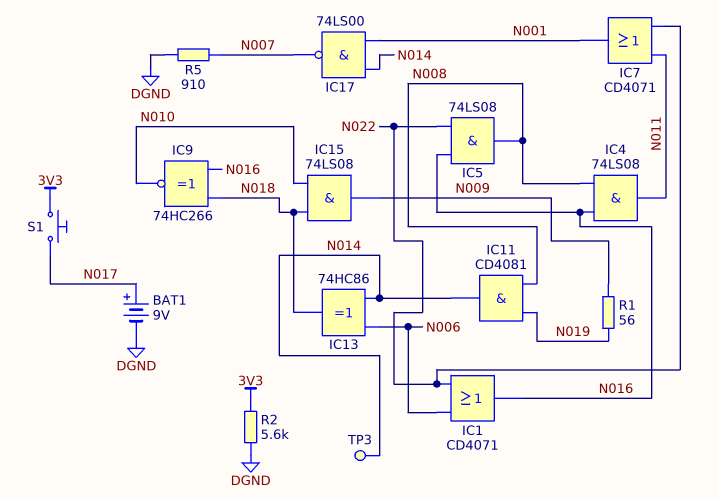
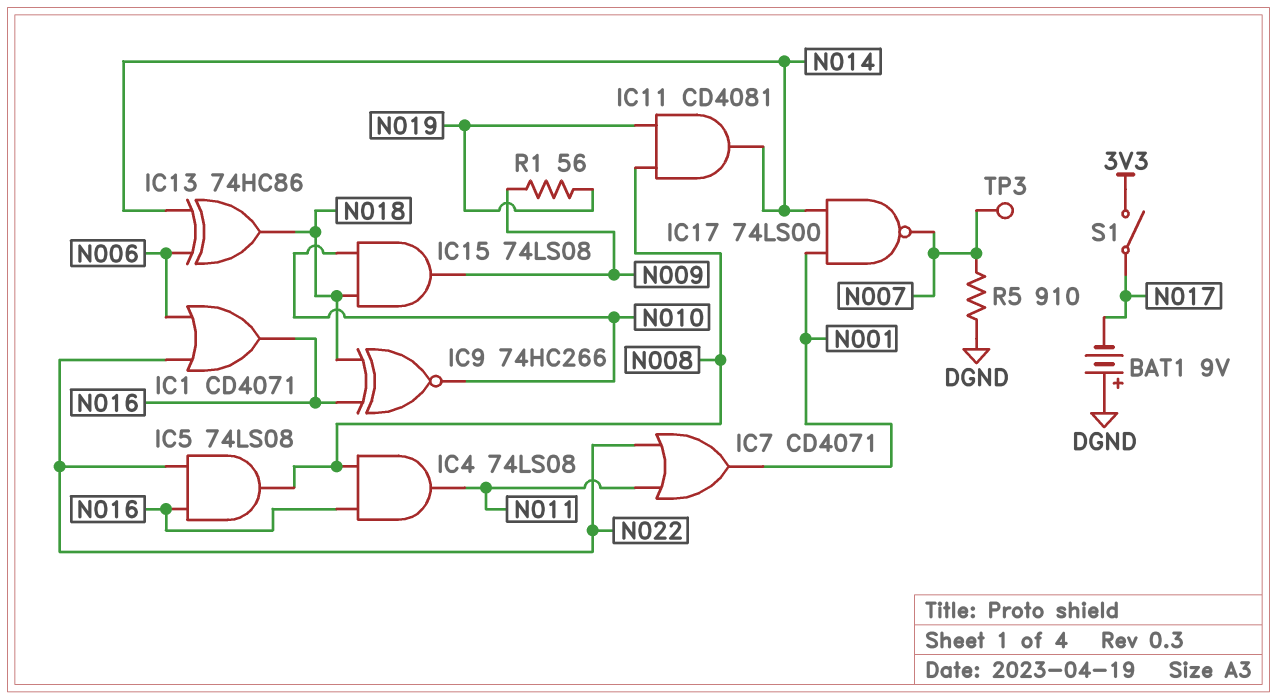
BAT1: 9V (plus N017, minus DGND) -> 9V (plus DGND, minus N017)
R2: 5.6k (3V3, DGND) -> none
S1: button (3V3, N017) -> switch (3V3, N017)
TP3: test point (N014) -> test point (N007)

